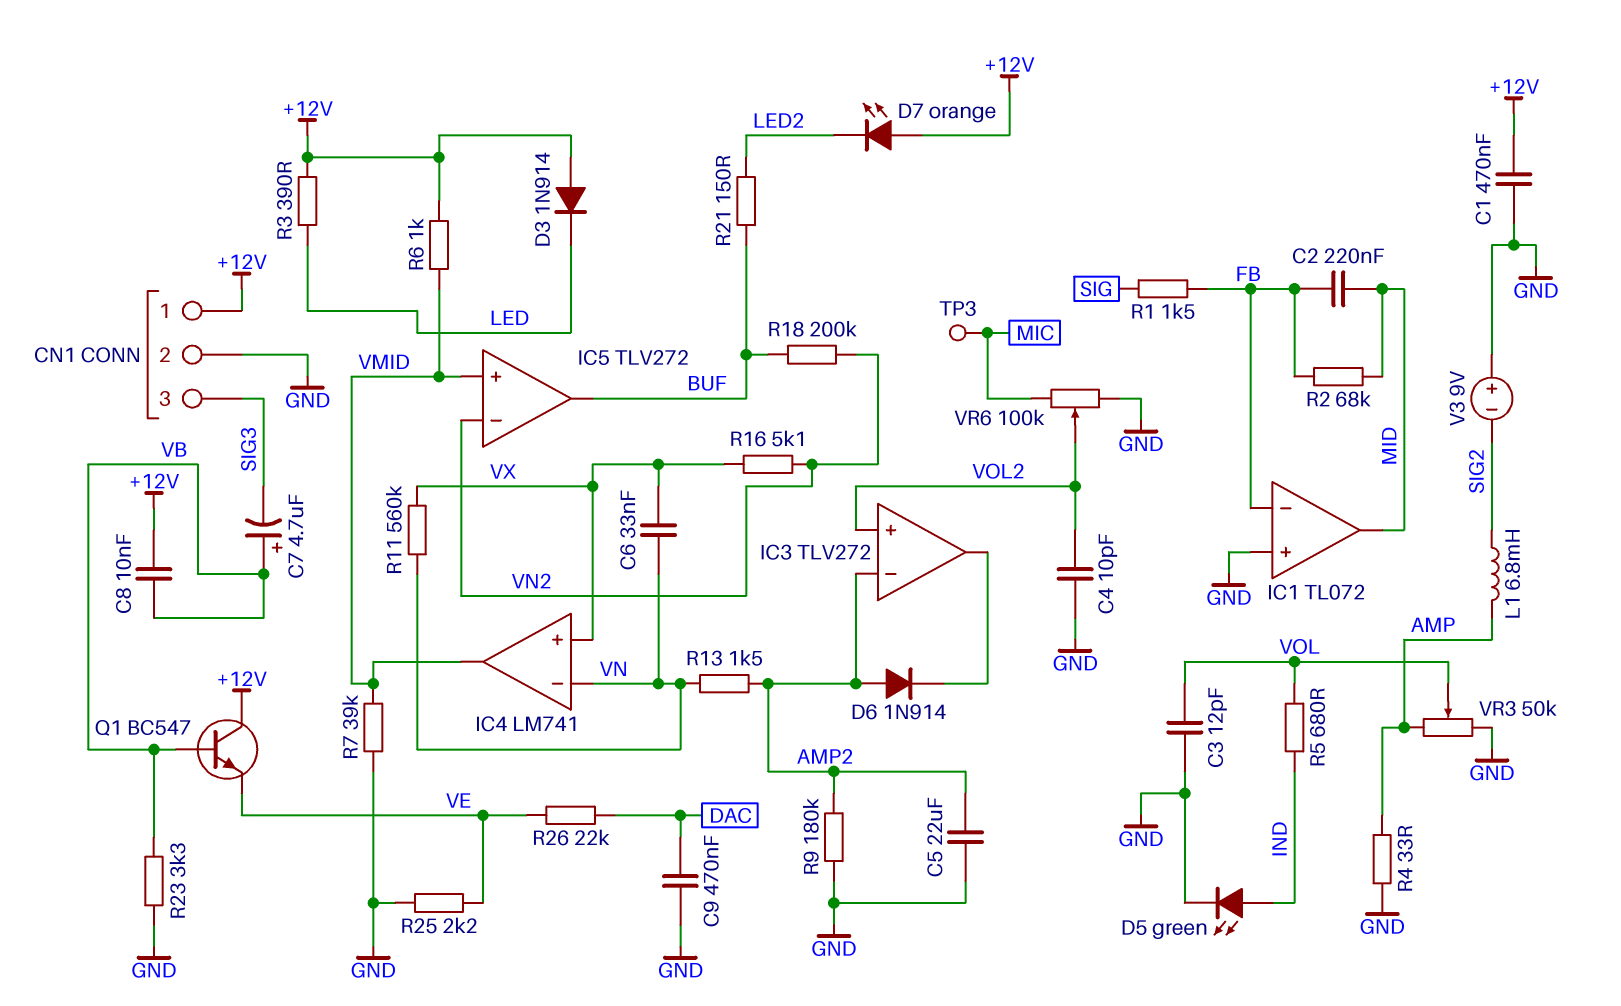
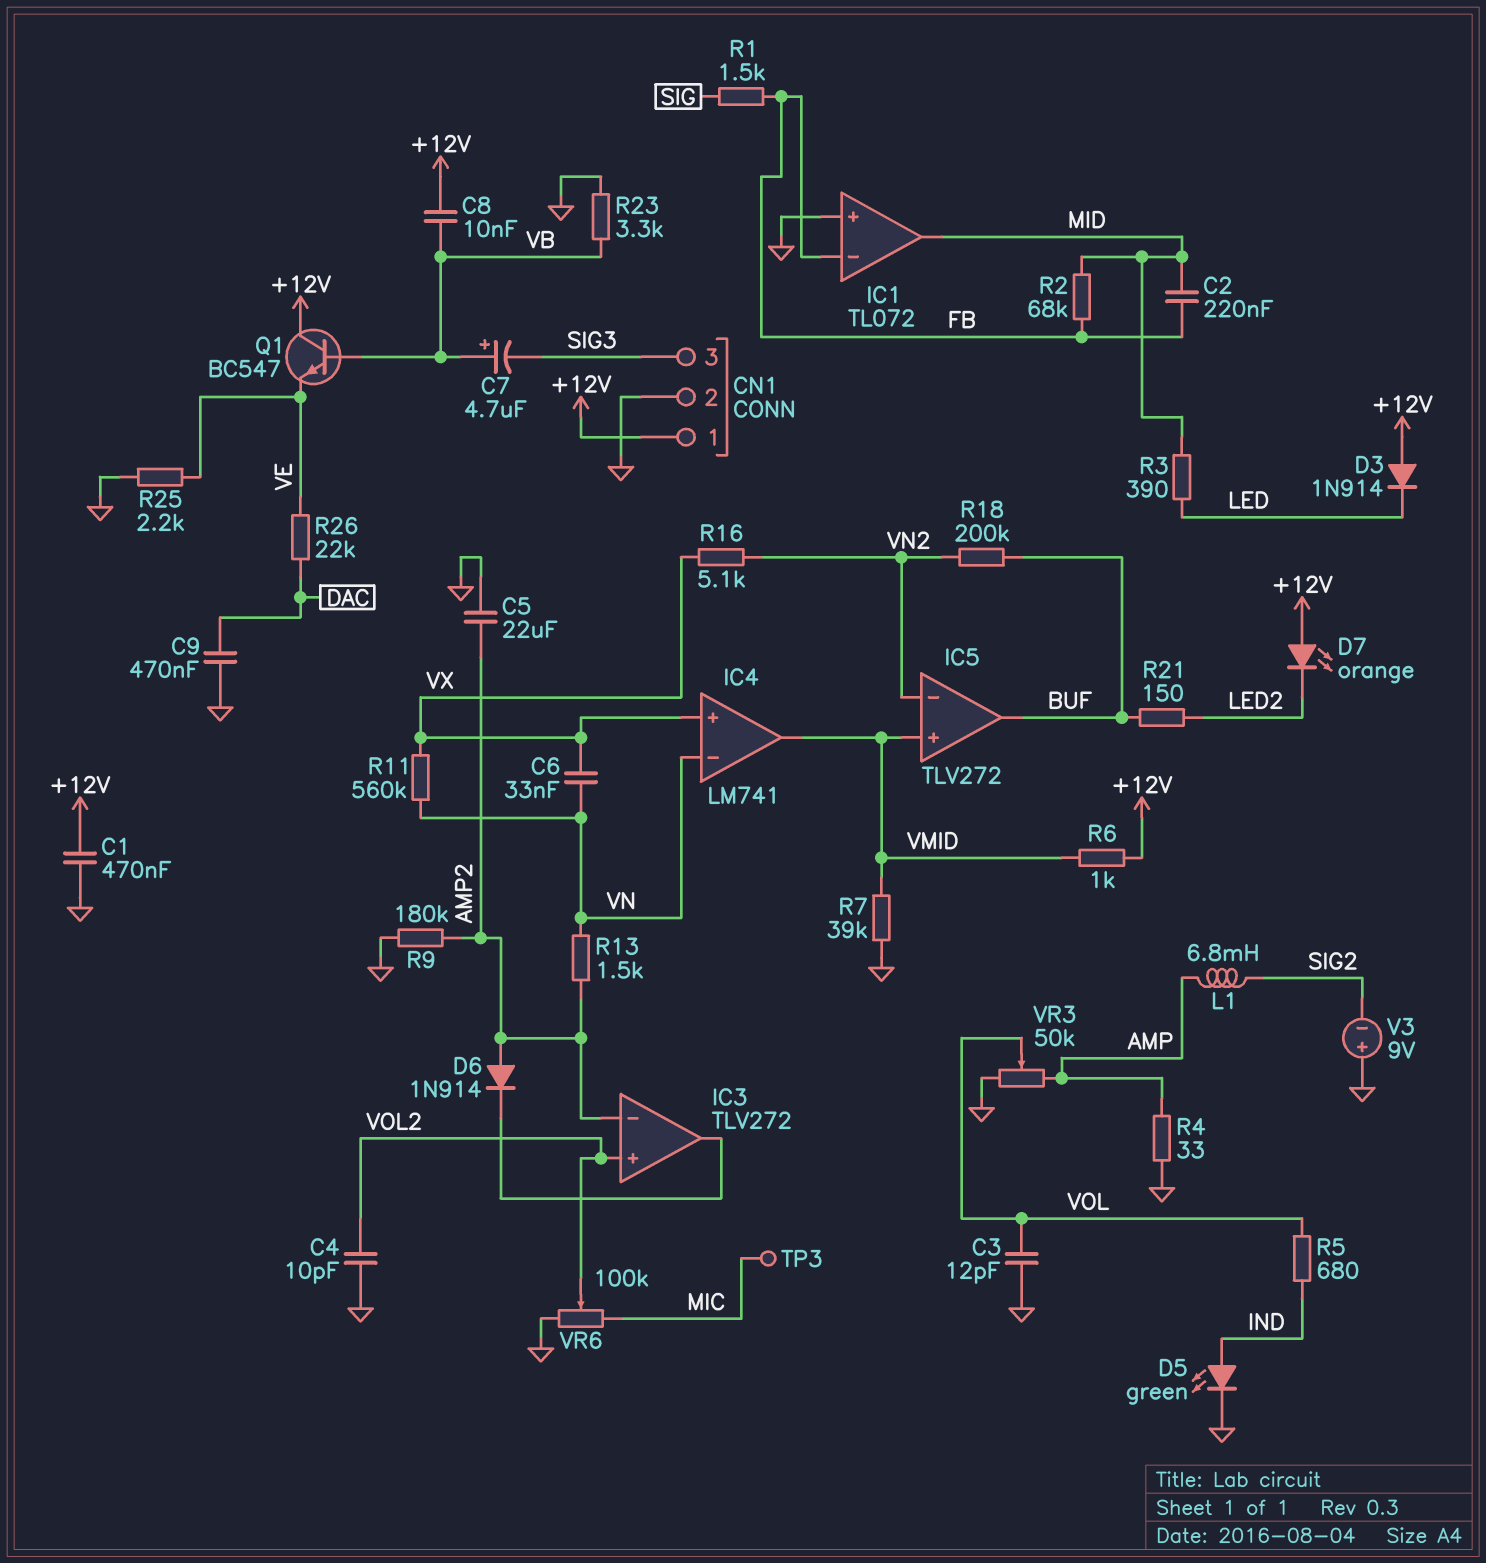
R3: 390 (+12V, LED) -> 390 (LED, MID)

